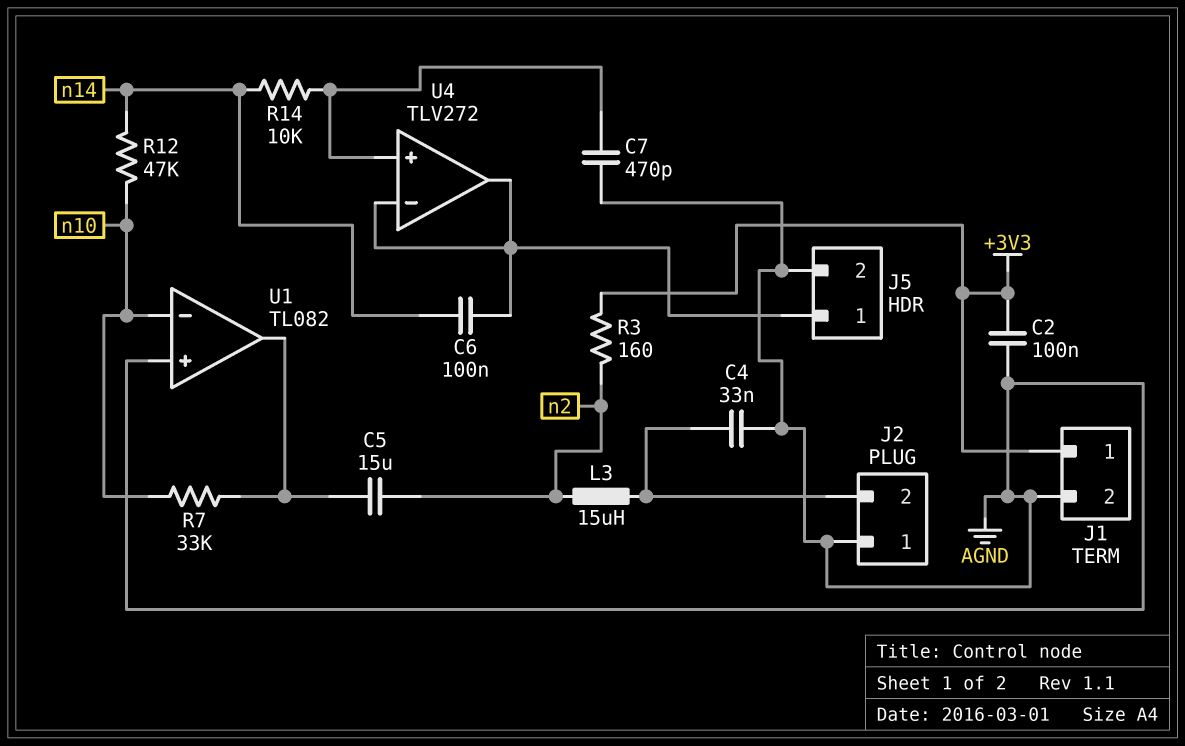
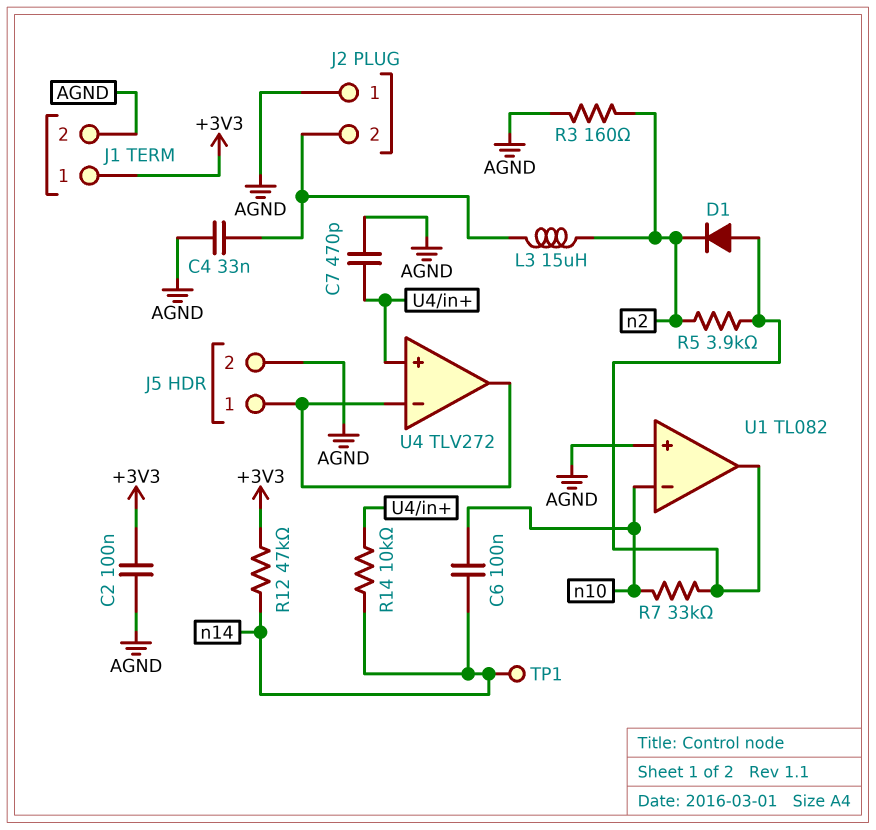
C5: 15uF (U1/out, n2) -> none
C6: 100nF (J5/1, n14) -> 100nF (n10, n14)
D1: none -> diode (A U1/out, K n2)
R3: 160 (+3V3, n2) -> 160 (AGND, n2)
R5: none -> 3.9k (U1/out, n2)
R12: 47k (n10, n14) -> 47k (+3V3, n14)
TP1: none -> test point (n14)

